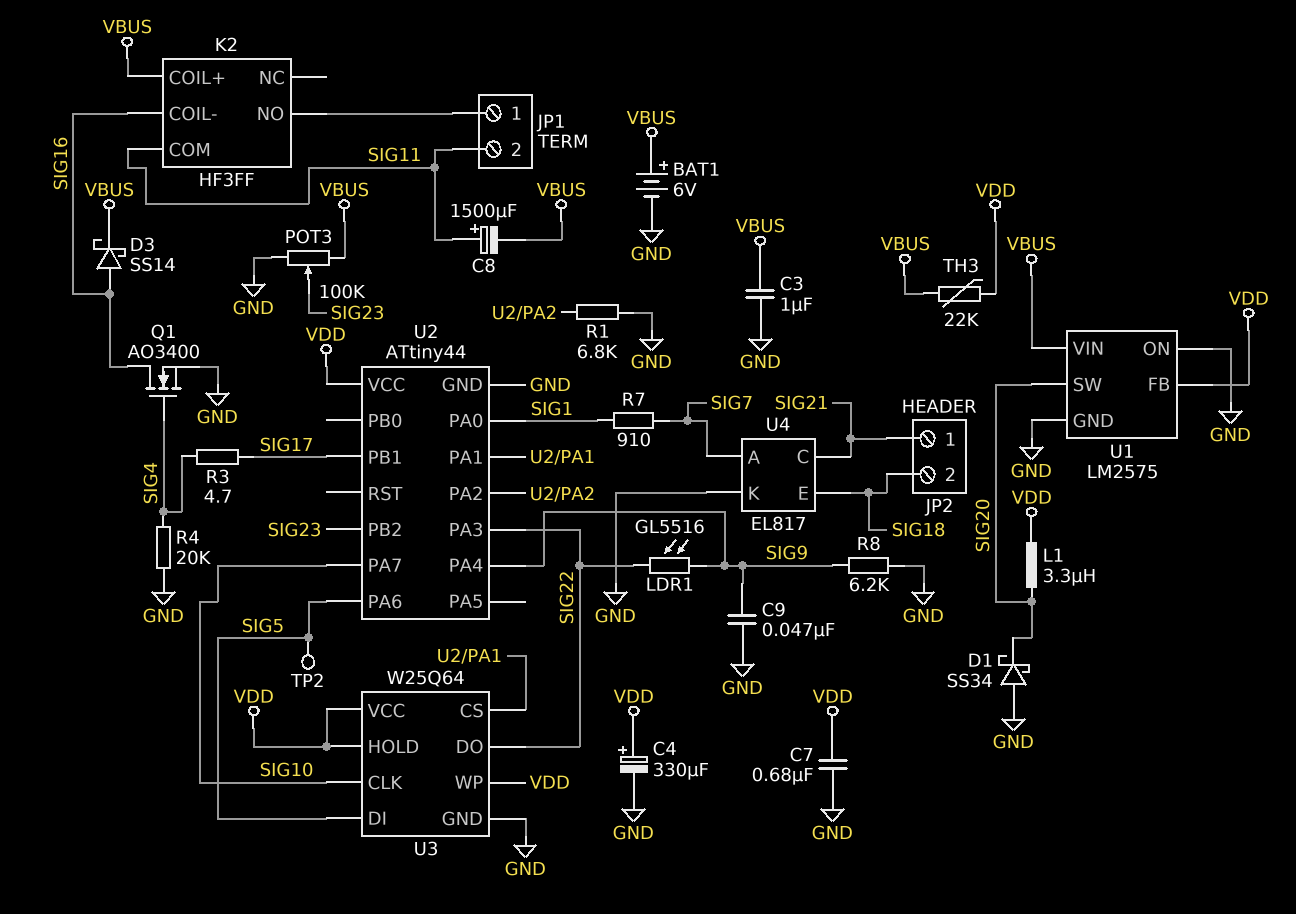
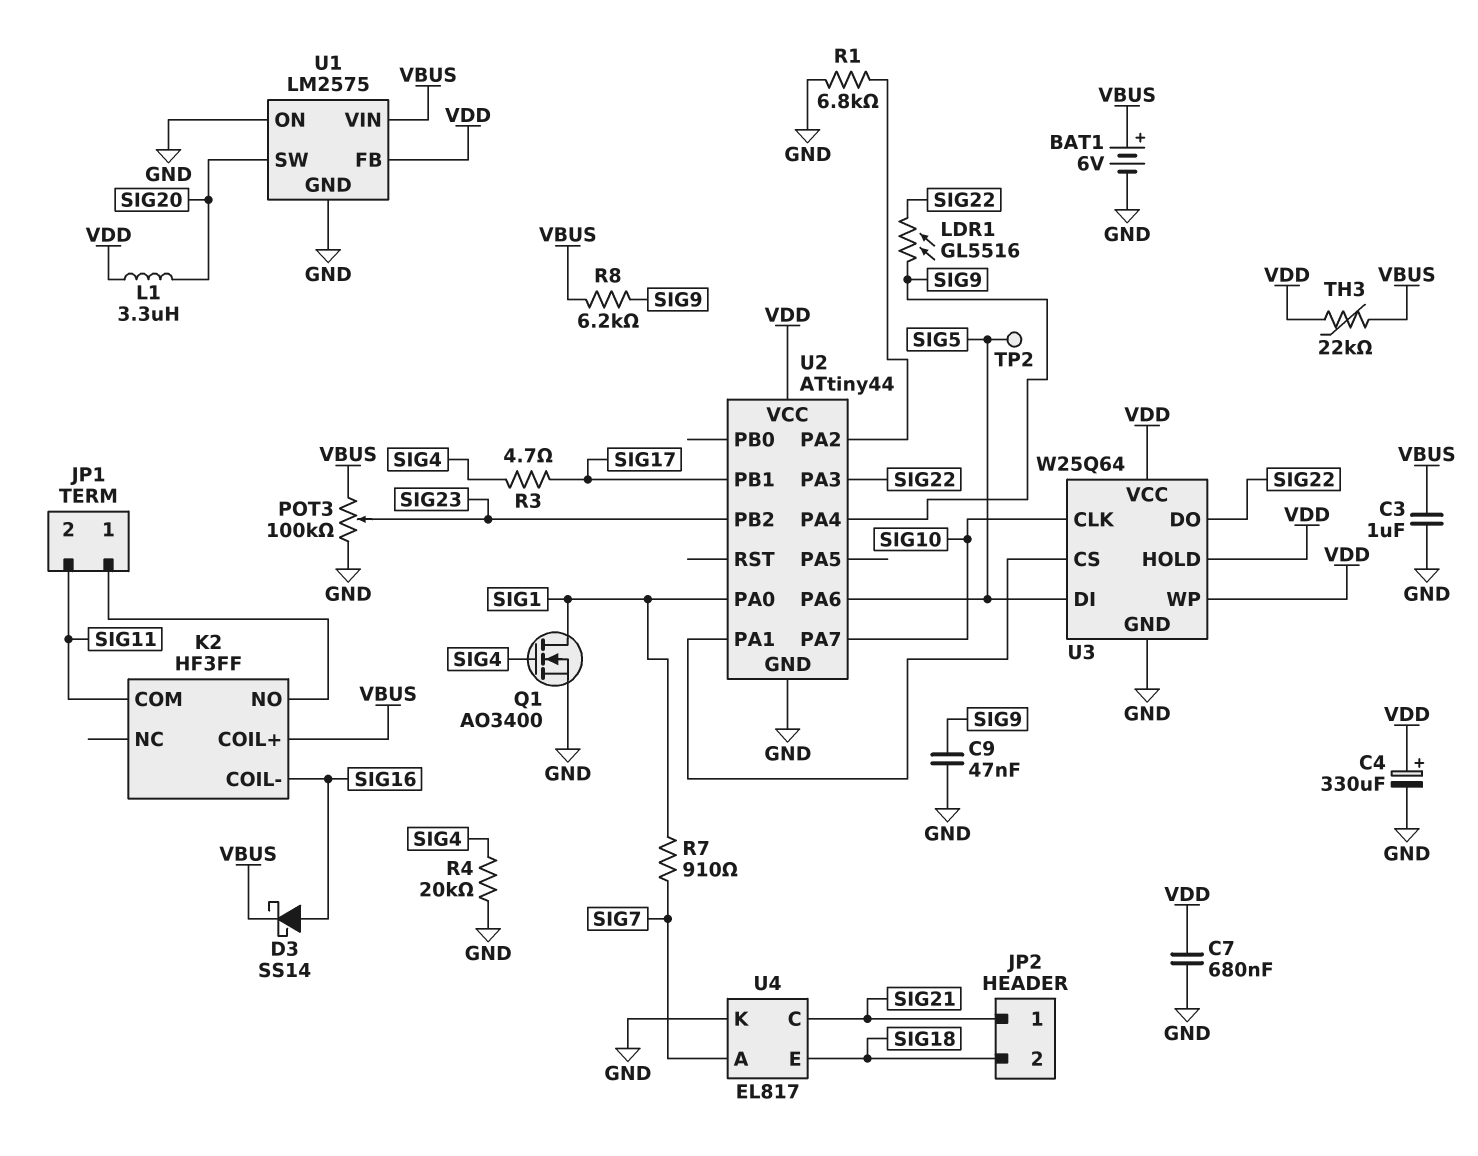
C8: 1500uF (plus SIG11, minus VBUS) -> none
D1: schottky SS34 (A GND, K SIG20) -> none
Q1: NMOS AO3400 (G SIG4, D SIG16, S GND) -> NMOS AO3400 (G SIG4, D SIG1, S GND)
R8: 6.2k (GND, SIG9) -> 6.2k (SIG9, VBUS)

